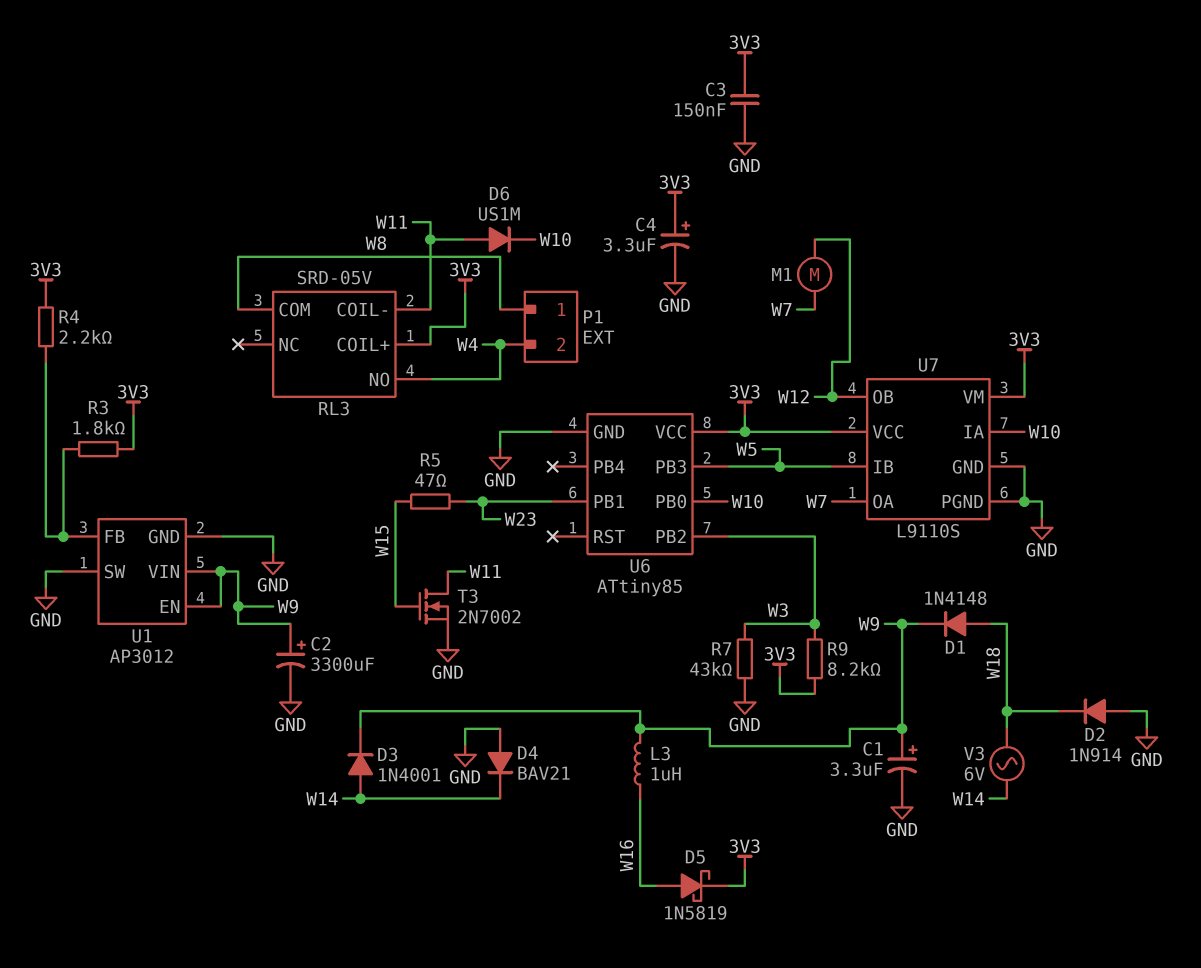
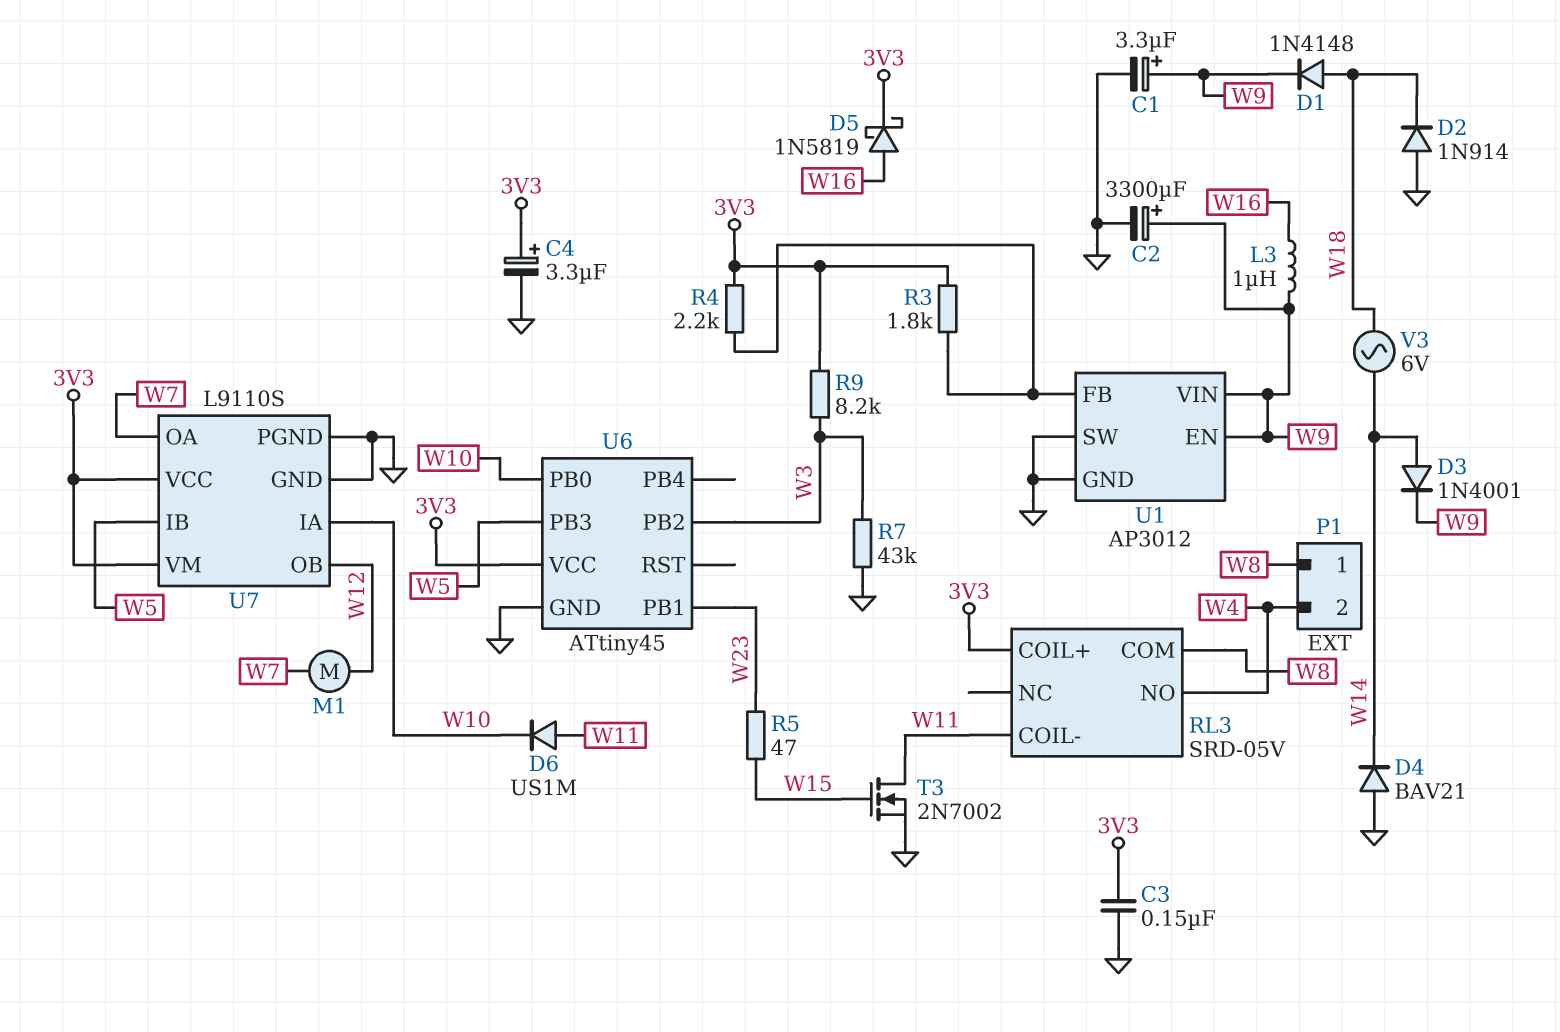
U6: ATtiny85 -> ATtiny45

